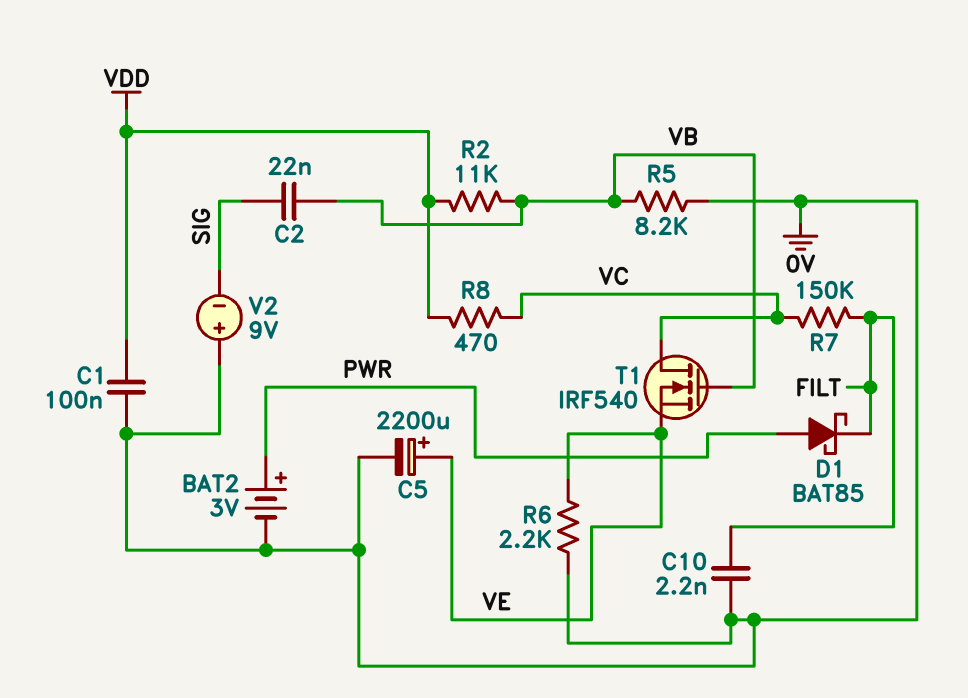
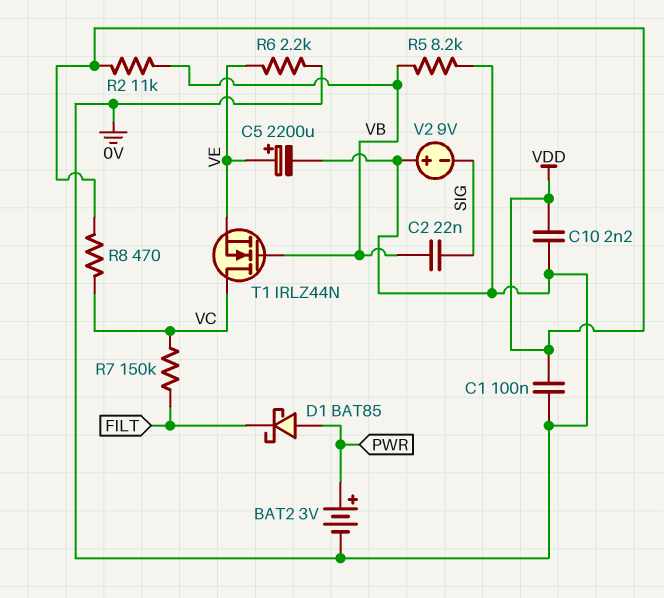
C10: 2.2nF (0V, FILT) -> 2.2nF (0V, VDD)
T1: NMOS IRF540 (G VB, D VC, S VE) -> NMOS IRLZ44N (G VB, D VC, S VE)

